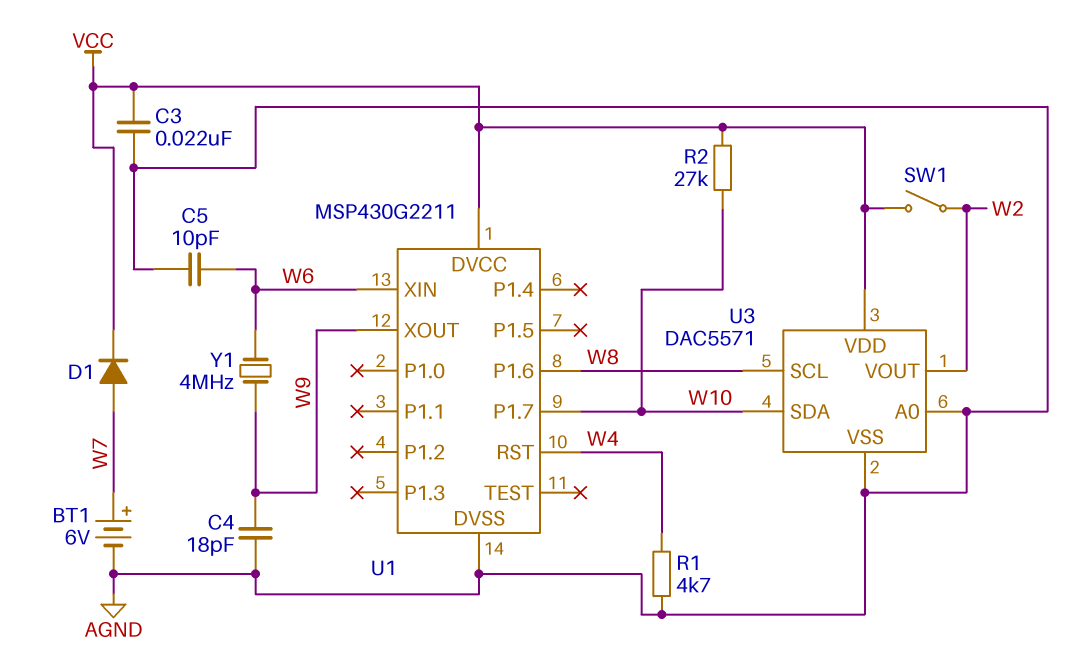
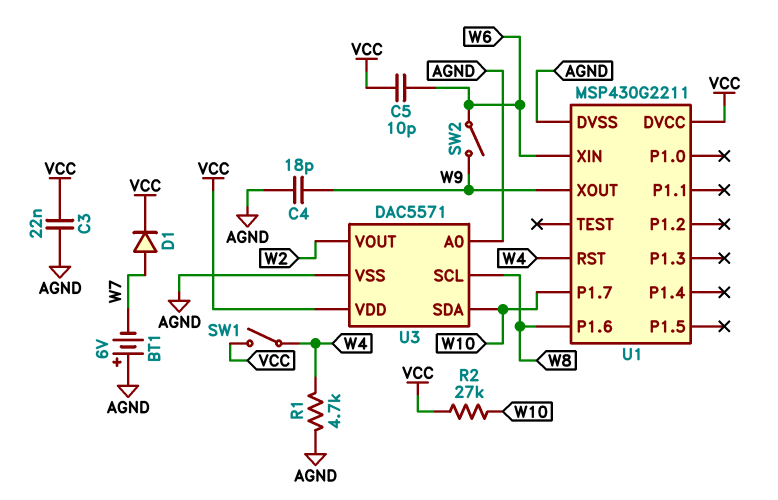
BT1: 6V (plus W7, minus AGND) -> 6V (plus AGND, minus W7)
C5: 10pF (AGND, W6) -> 10pF (VCC, W6)
SW1: switch (VCC, W2) -> switch (VCC, W4)
SW2: none -> switch (W6, W9)
Y1: 4MHz (W6, W9) -> none

